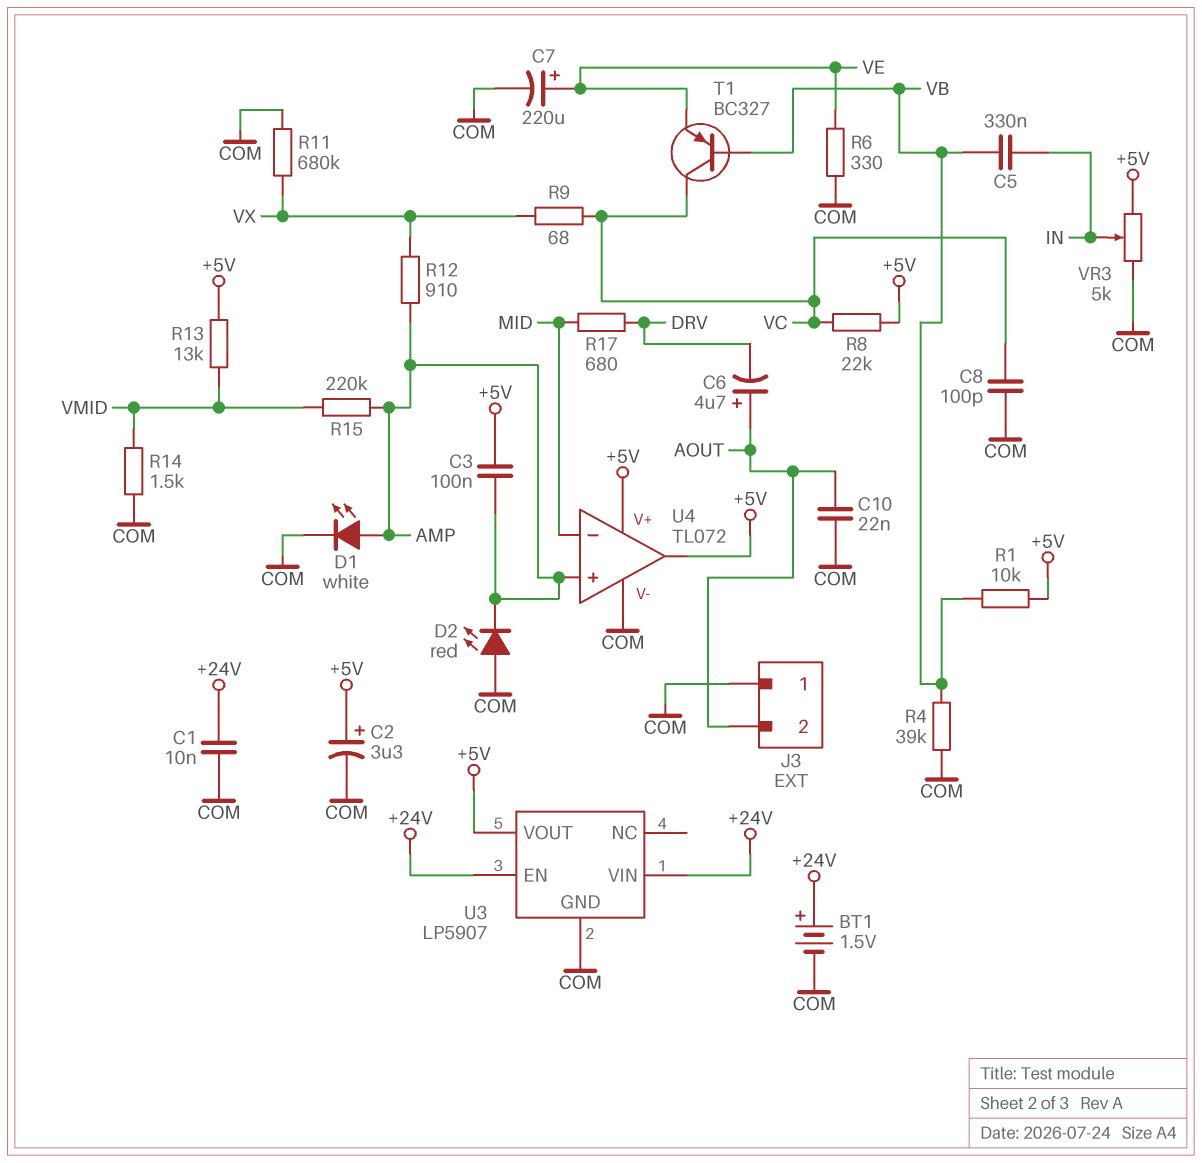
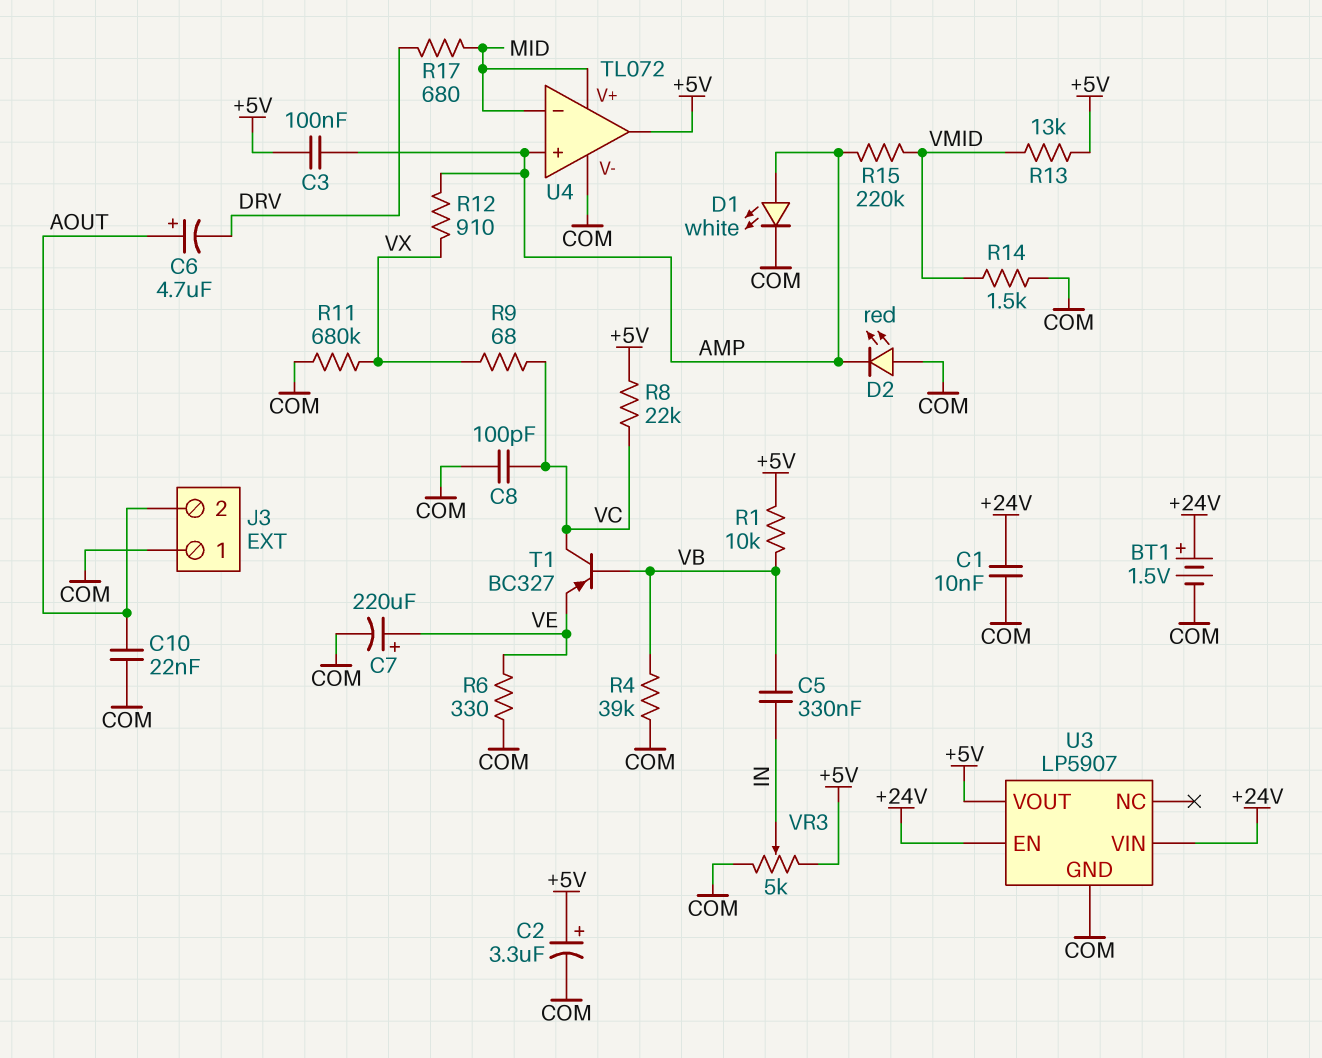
U4 pin V+: +5V -> MID

